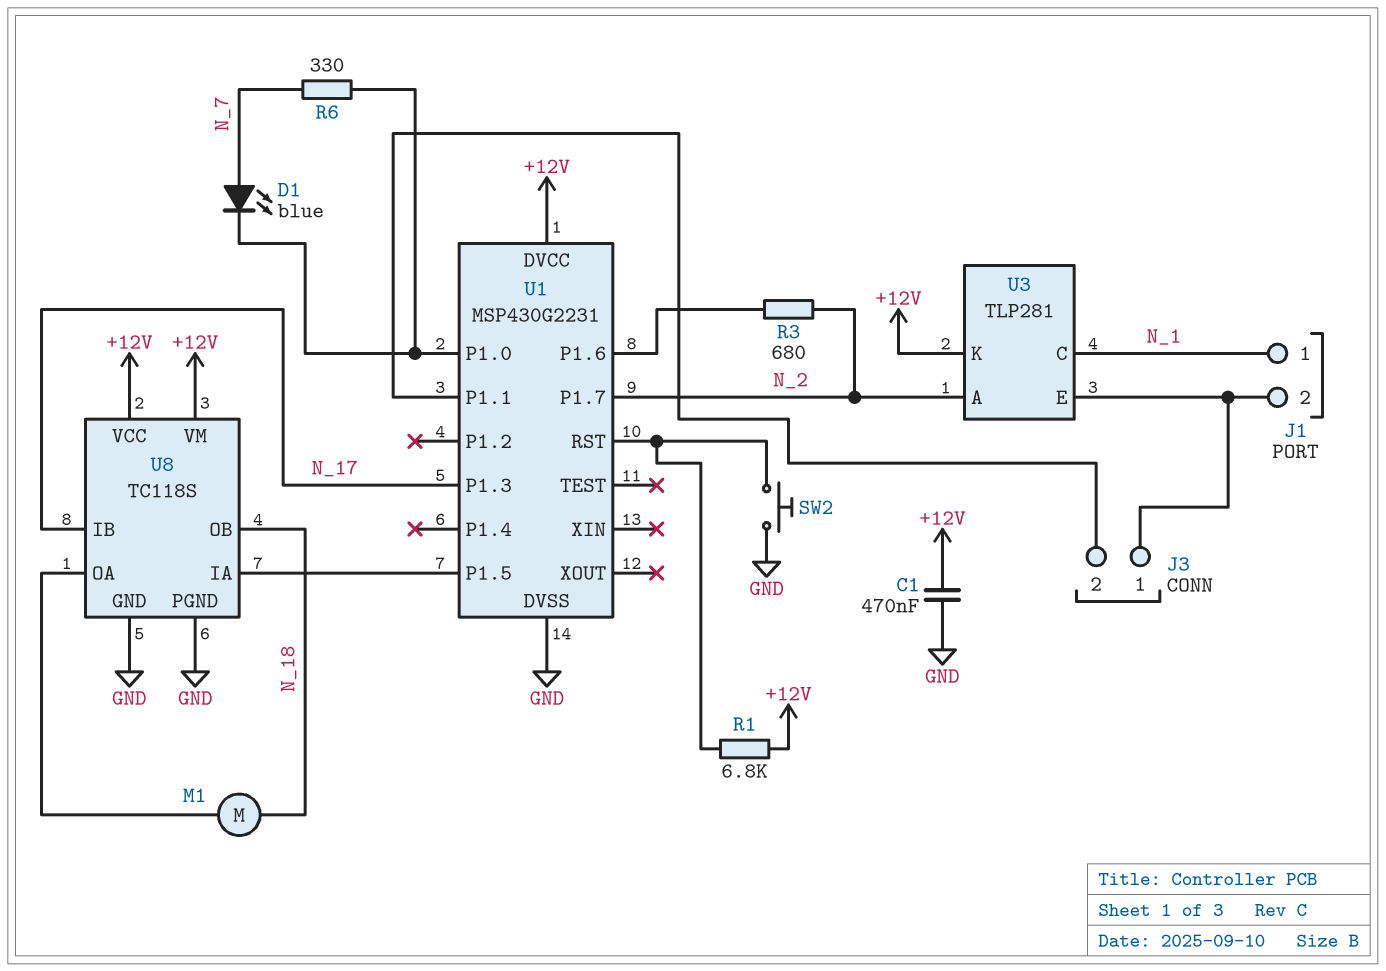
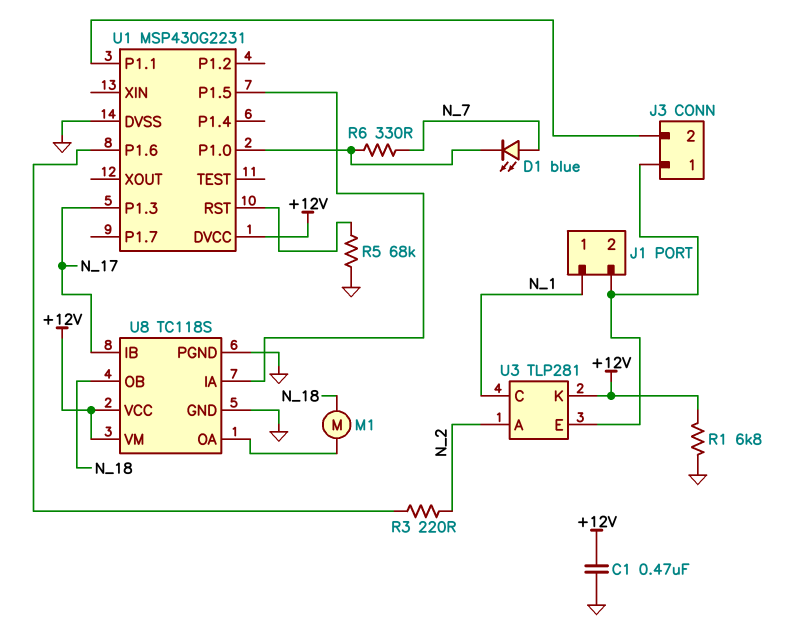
R1: 6.8k (+12V, U1/RST) -> 6.8k (+12V, GND)
R3: 680 (N_2, U1/P1.6) -> 220 (N_2, U1/P1.6)
R5: none -> 68k (GND, U1/RST)
SW2: button (GND, U1/RST) -> none
U1 pin P1.7: N_2 -> none

